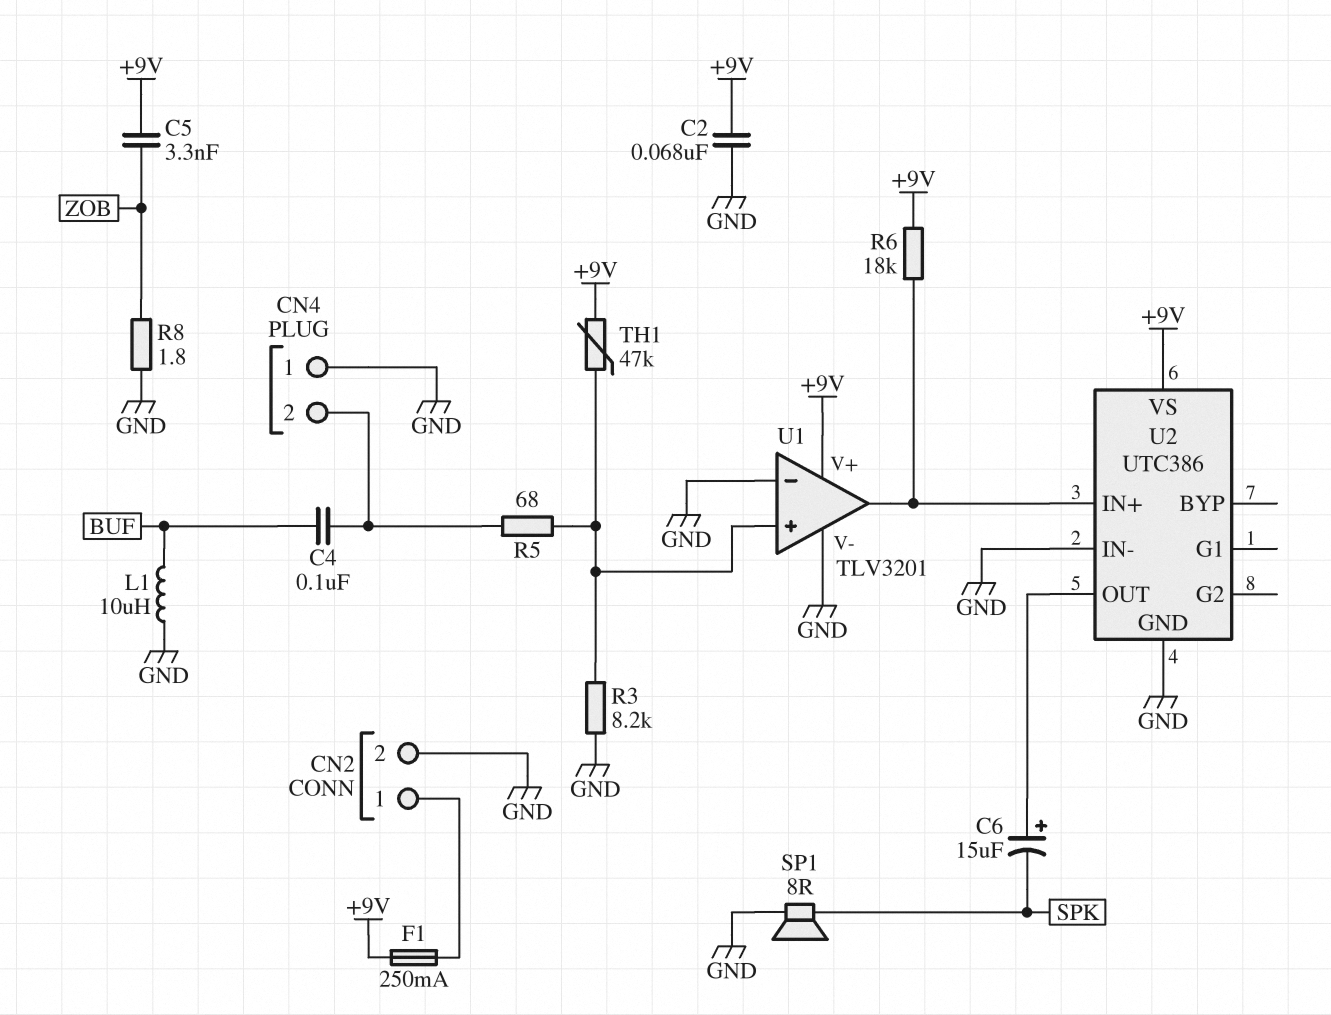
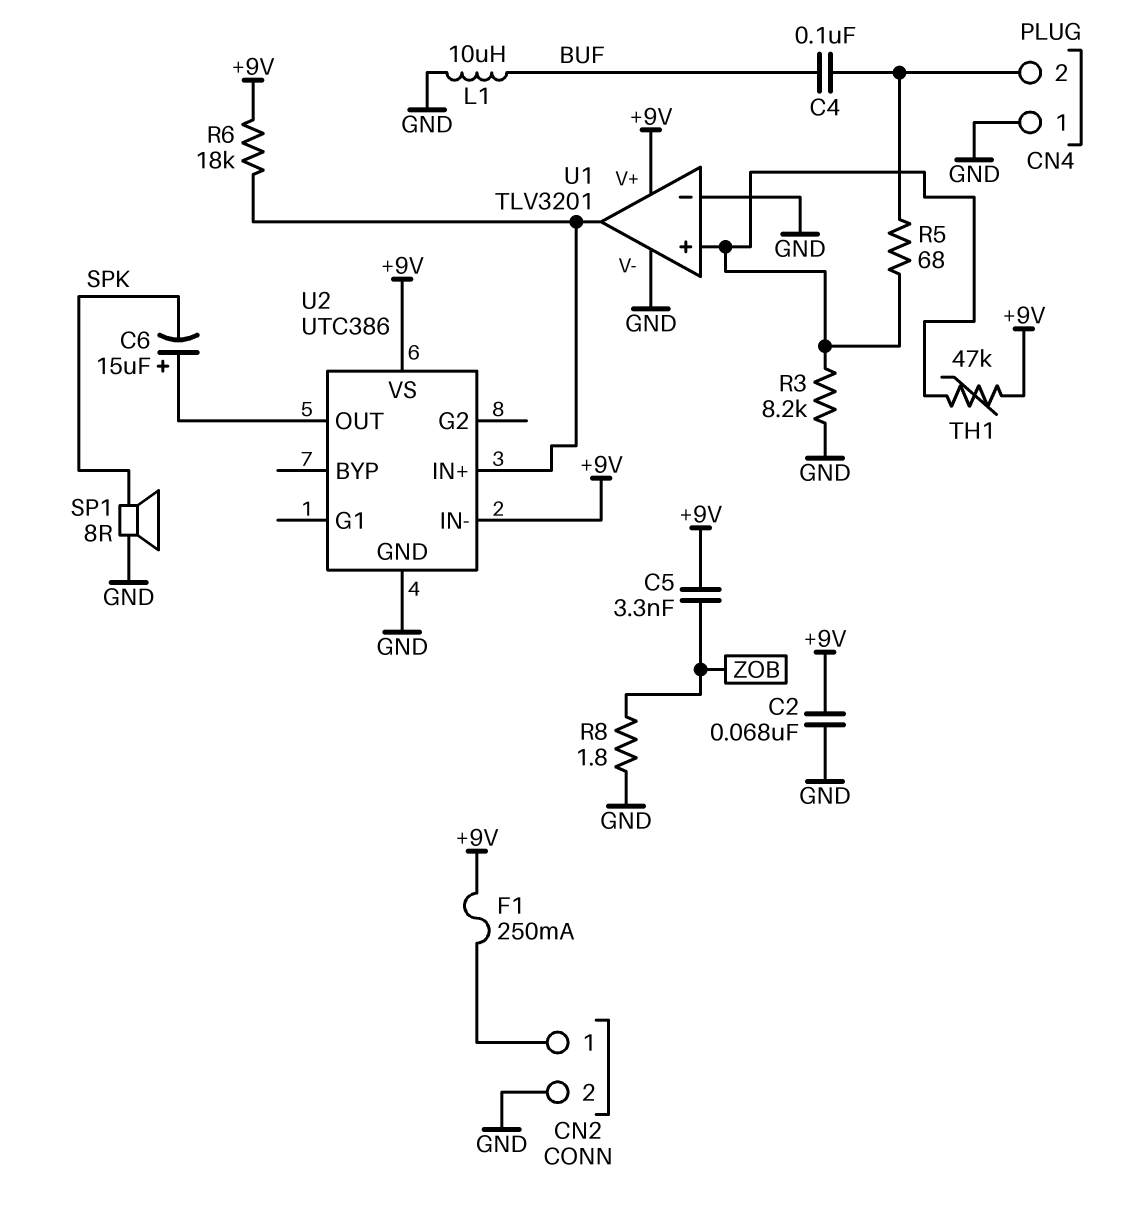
U2 pin IN-: GND -> +9V

